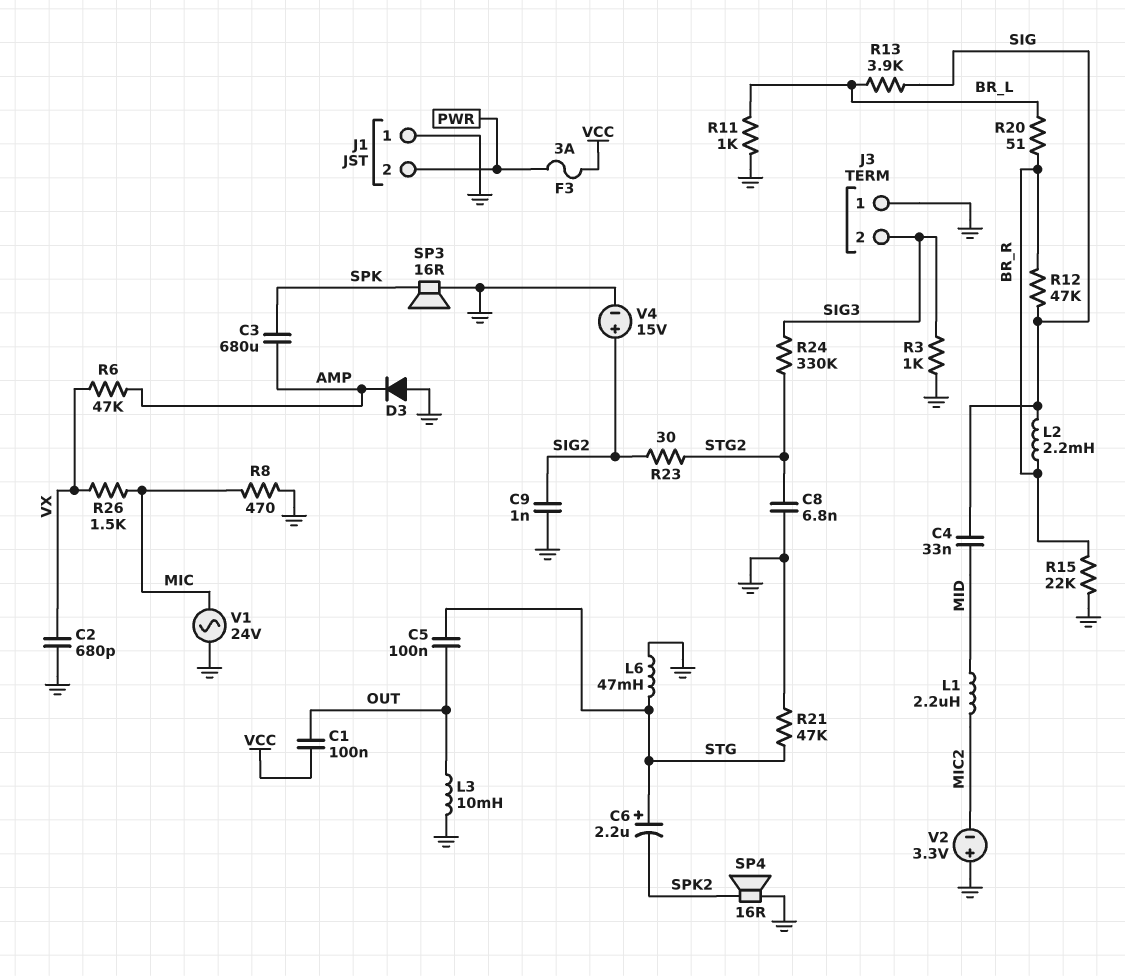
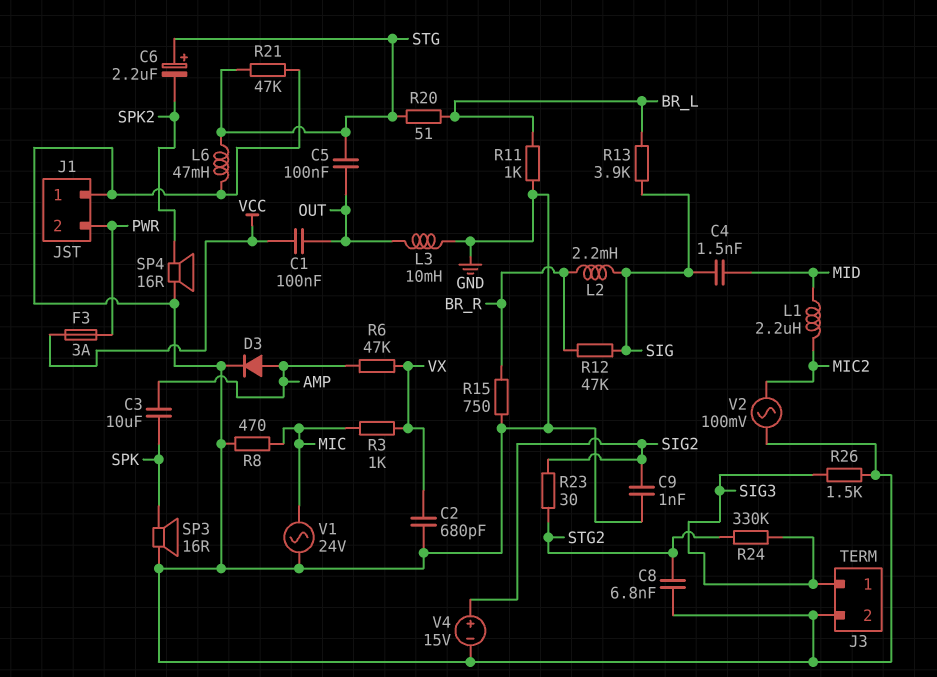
C3: 680uF (AMP, SPK) -> 10uF (AMP, SPK)
C4: 33nF (MID, SIG) -> 1.5nF (MID, SIG)
D3: diode (A GND, K AMP) -> diode (A AMP, K GND)
J3 pin 1: GND -> SIG3
J3 pin 2: SIG3 -> GND
R3: 1k (GND, SIG3) -> 1k (MIC, VX)
R15: 22k (BR_R, GND) -> 750 (BR_R, GND)
R20: 51 (BR_L, BR_R) -> 51 (BR_L, STG)
R26: 1.5k (MIC, VX) -> 1.5k (GND, SIG3)
V2: 3.3V (plus GND, minus MIC2) -> AC 100mV (GND, MIC2)

